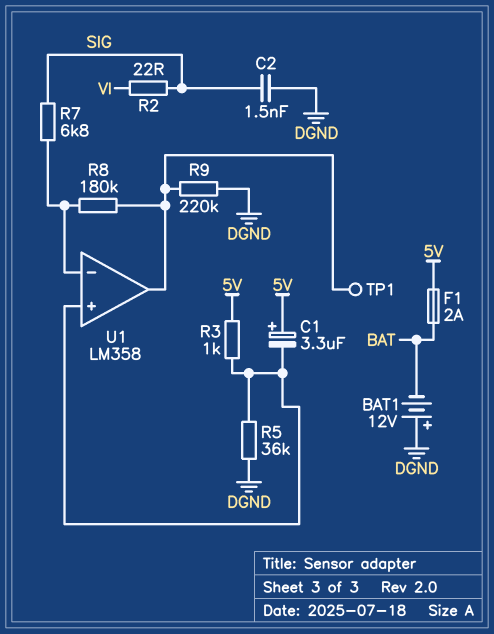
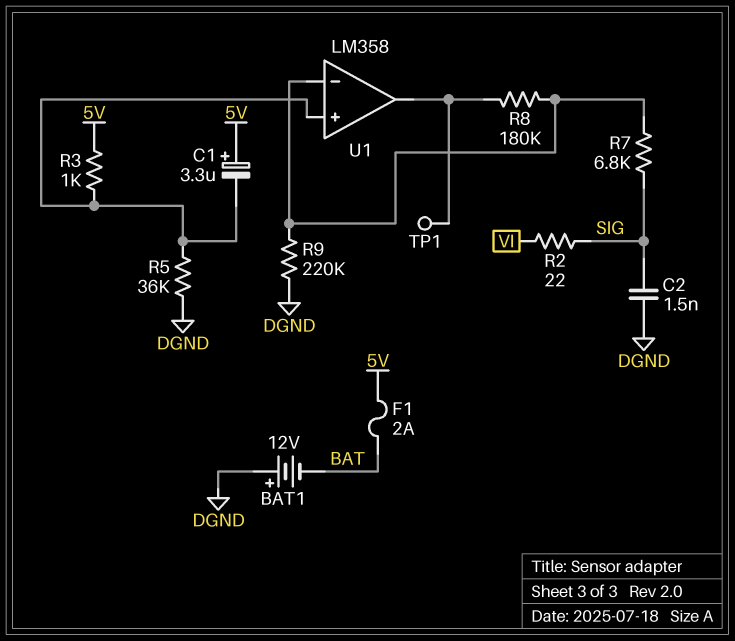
R9: 220k (DGND, U1/out) -> 220k (DGND, U1/in-)

